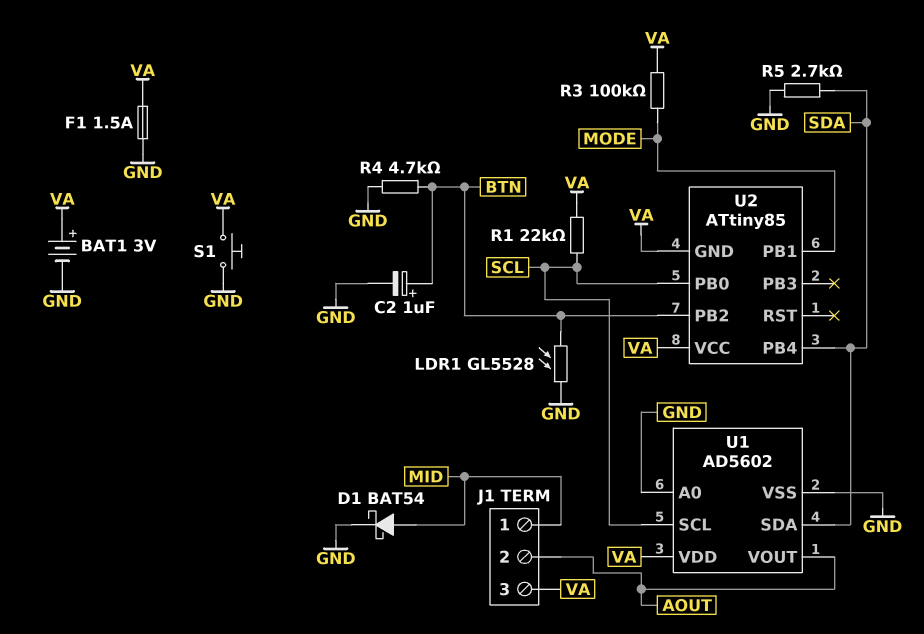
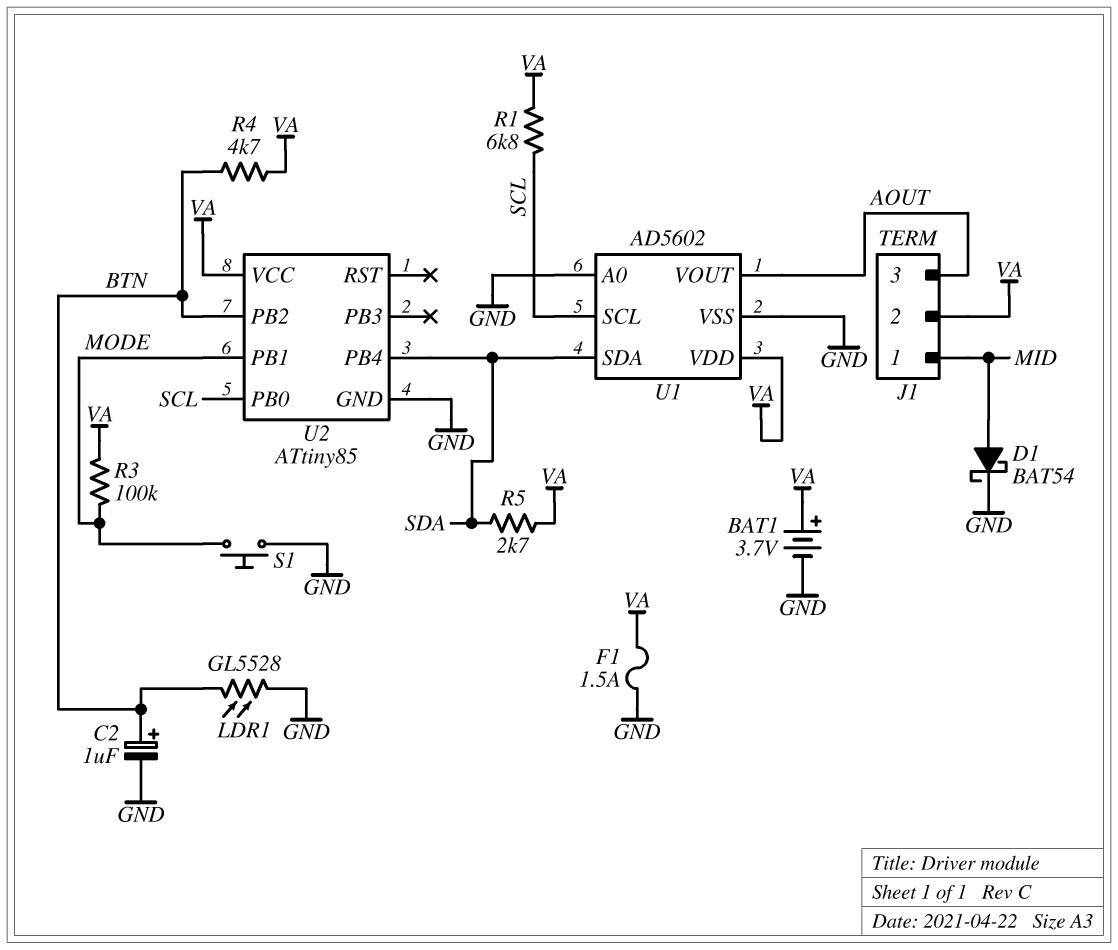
BAT1: 3V (plus VA, minus GND) -> 3.7V (plus VA, minus GND)
J1 pin 2: AOUT -> VA
J1 pin 3: VA -> AOUT
R1: 22k (SCL, VA) -> 6.8k (SCL, VA)
R4: 4.7k (BTN, GND) -> 4.7k (BTN, VA)
R5: 2.7k (GND, SDA) -> 2.7k (SDA, VA)
S1: button (GND, VA) -> button (GND, MODE)
U2 pin GND: VA -> GND

